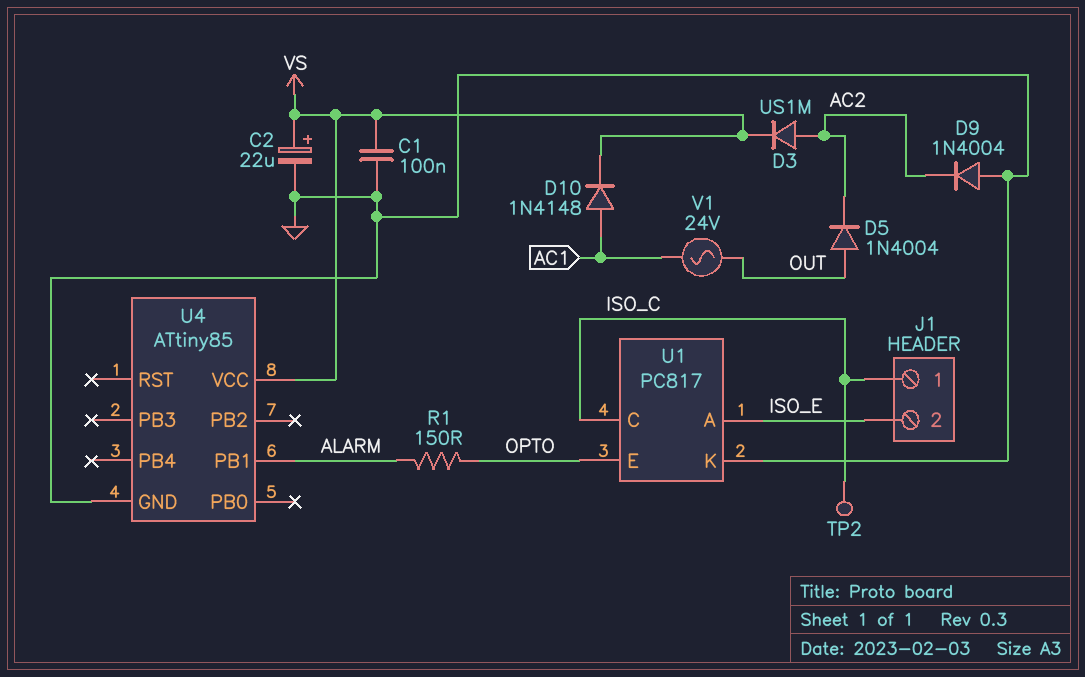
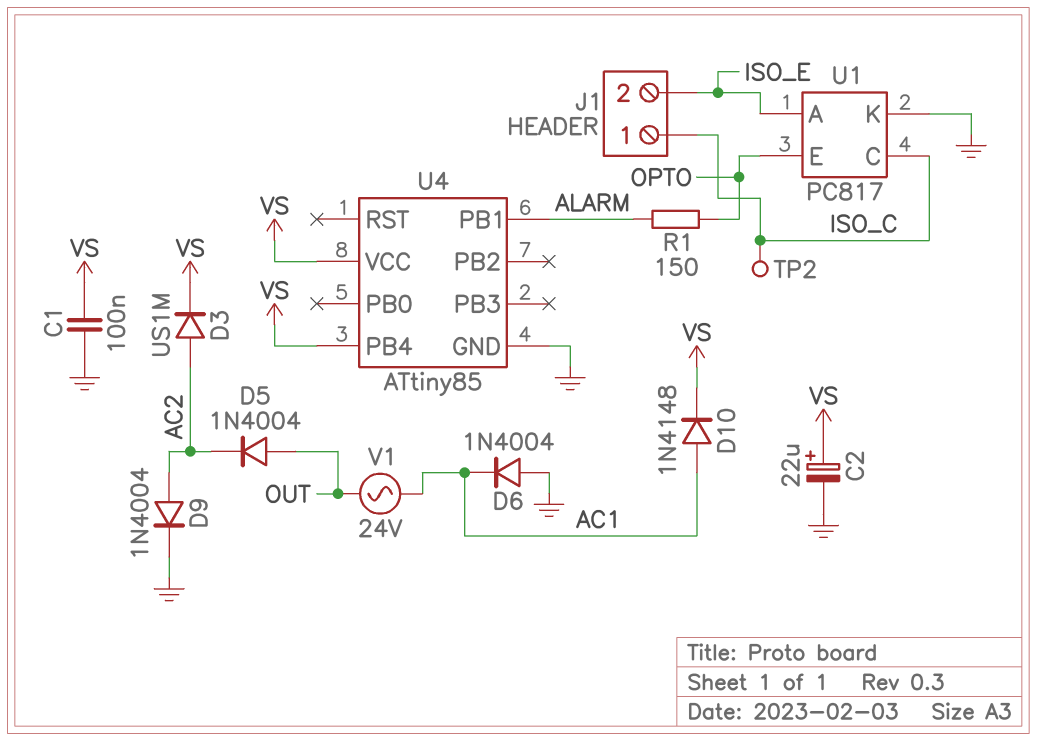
D6: none -> diode 1N4004 (A GND, K AC1)
D9: diode 1N4004 (A GND, K AC2) -> diode 1N4004 (A AC2, K GND)
U4 pin PB4: none -> VS

